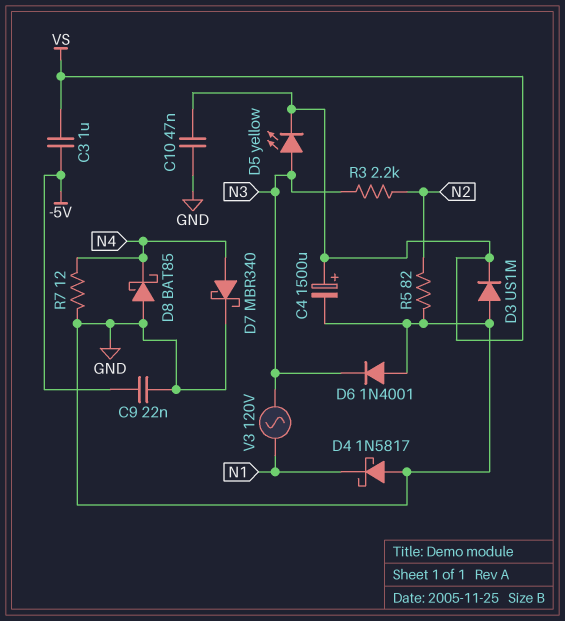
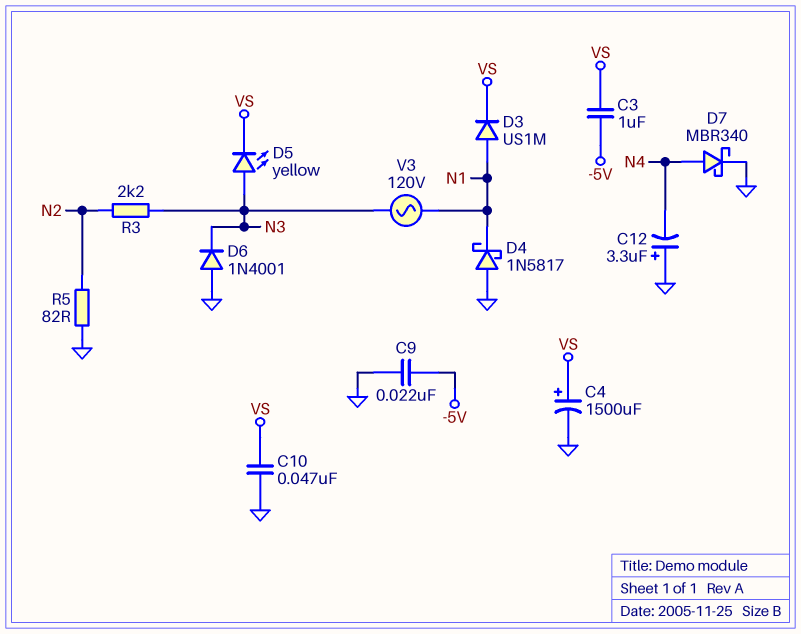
C12: none -> 3.3uF (plus GND, minus N4)
D3: diode US1M (A GND, K VS) -> diode US1M (A N1, K VS)
D8: schottky BAT85 (A GND, K N4) -> none
R7: 12 (GND, N4) -> none

